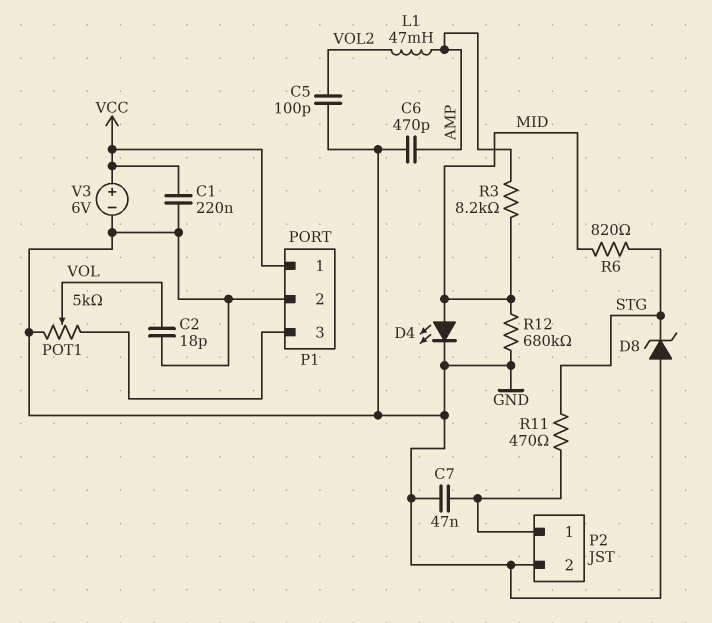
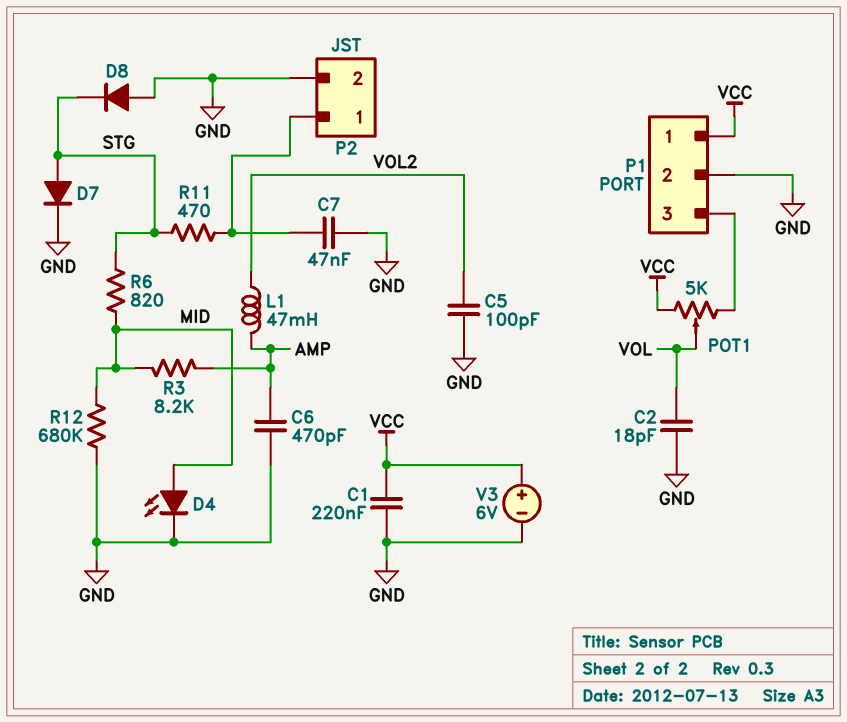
D7: none -> diode (A STG, K GND)
D8: zener (A GND, K STG) -> diode (A GND, K STG)
POT1: 5k (GND, P1/3, wiper VOL) -> 5k (P1/3, VCC, wiper VOL)

